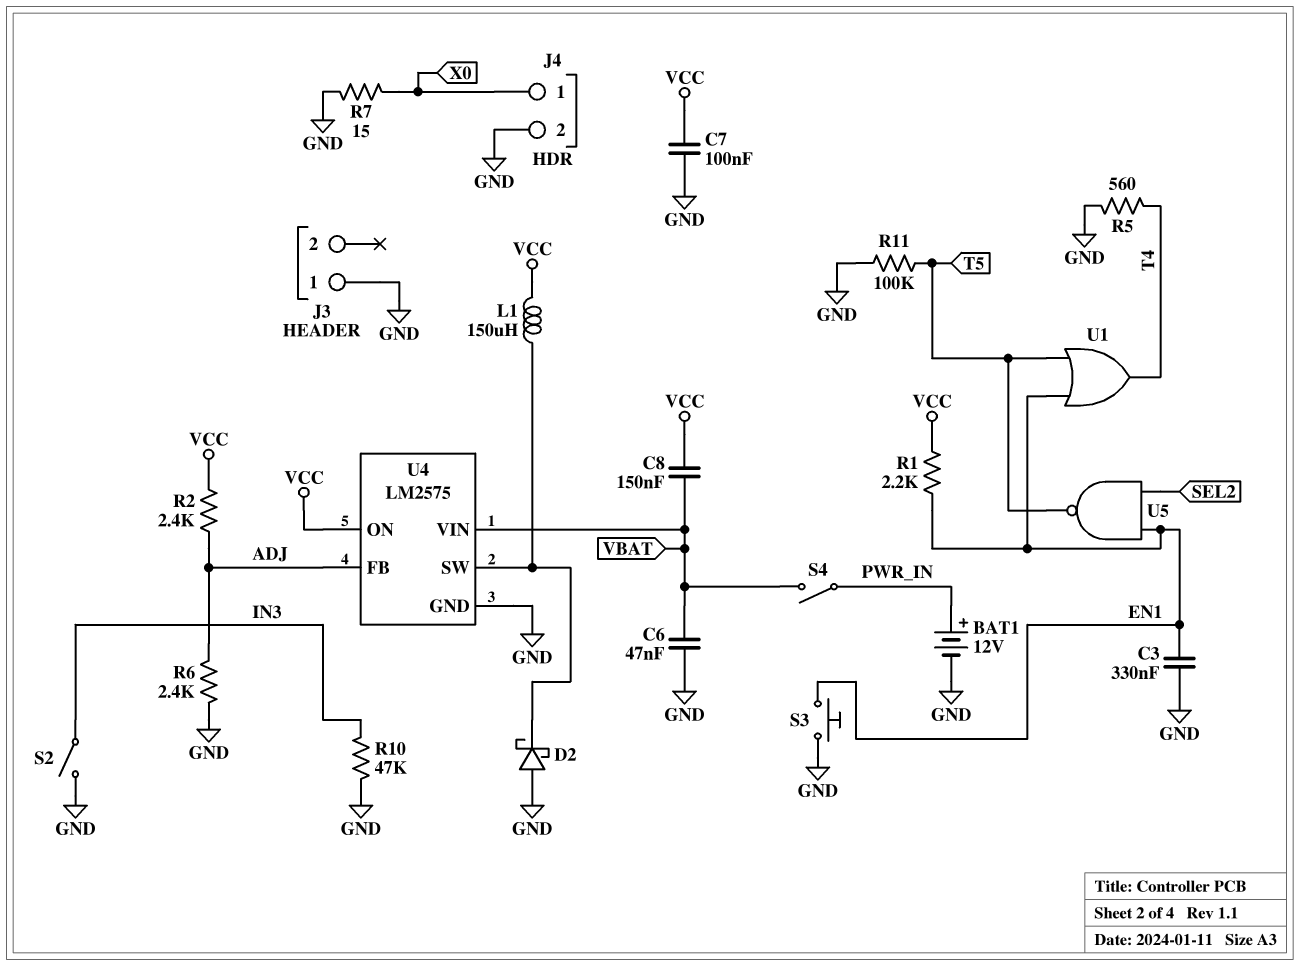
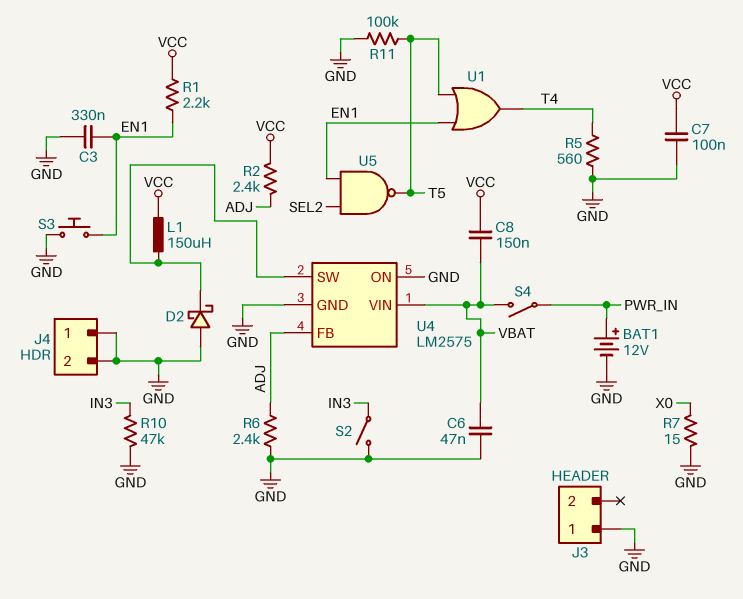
J4 pin 1: X0 -> GND
U4 pin ON: VCC -> GND

